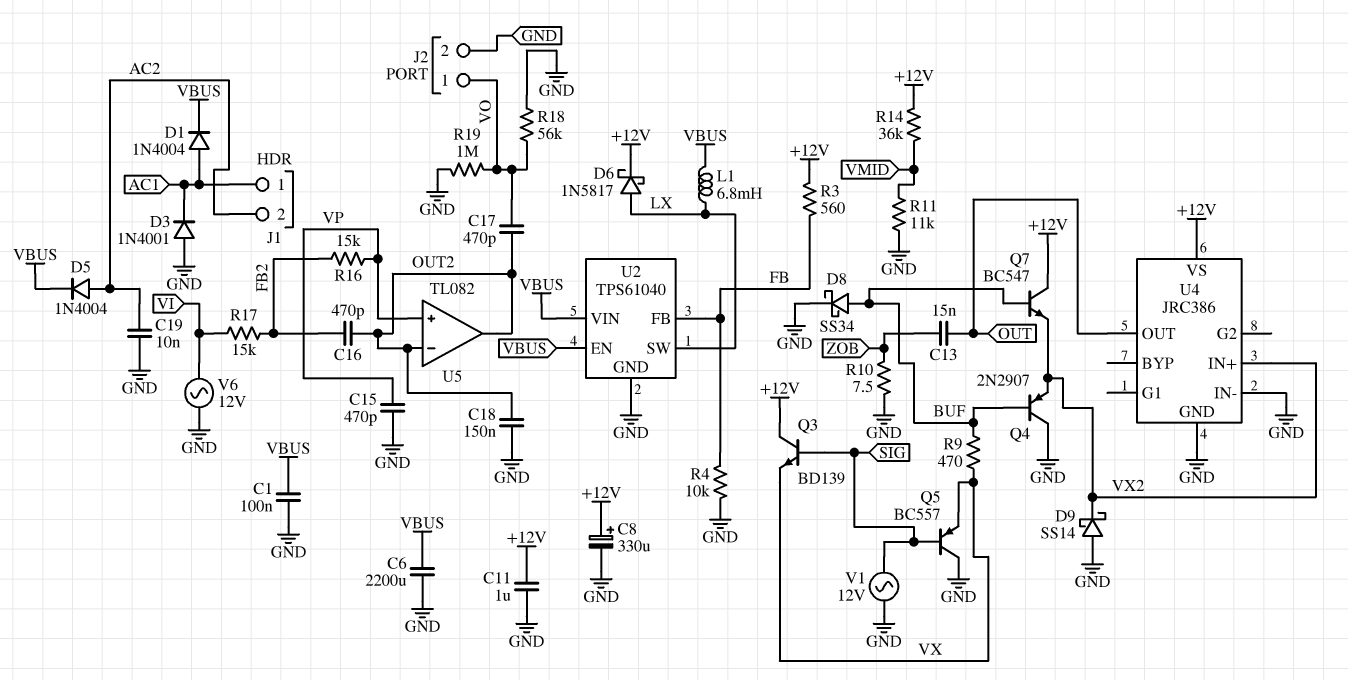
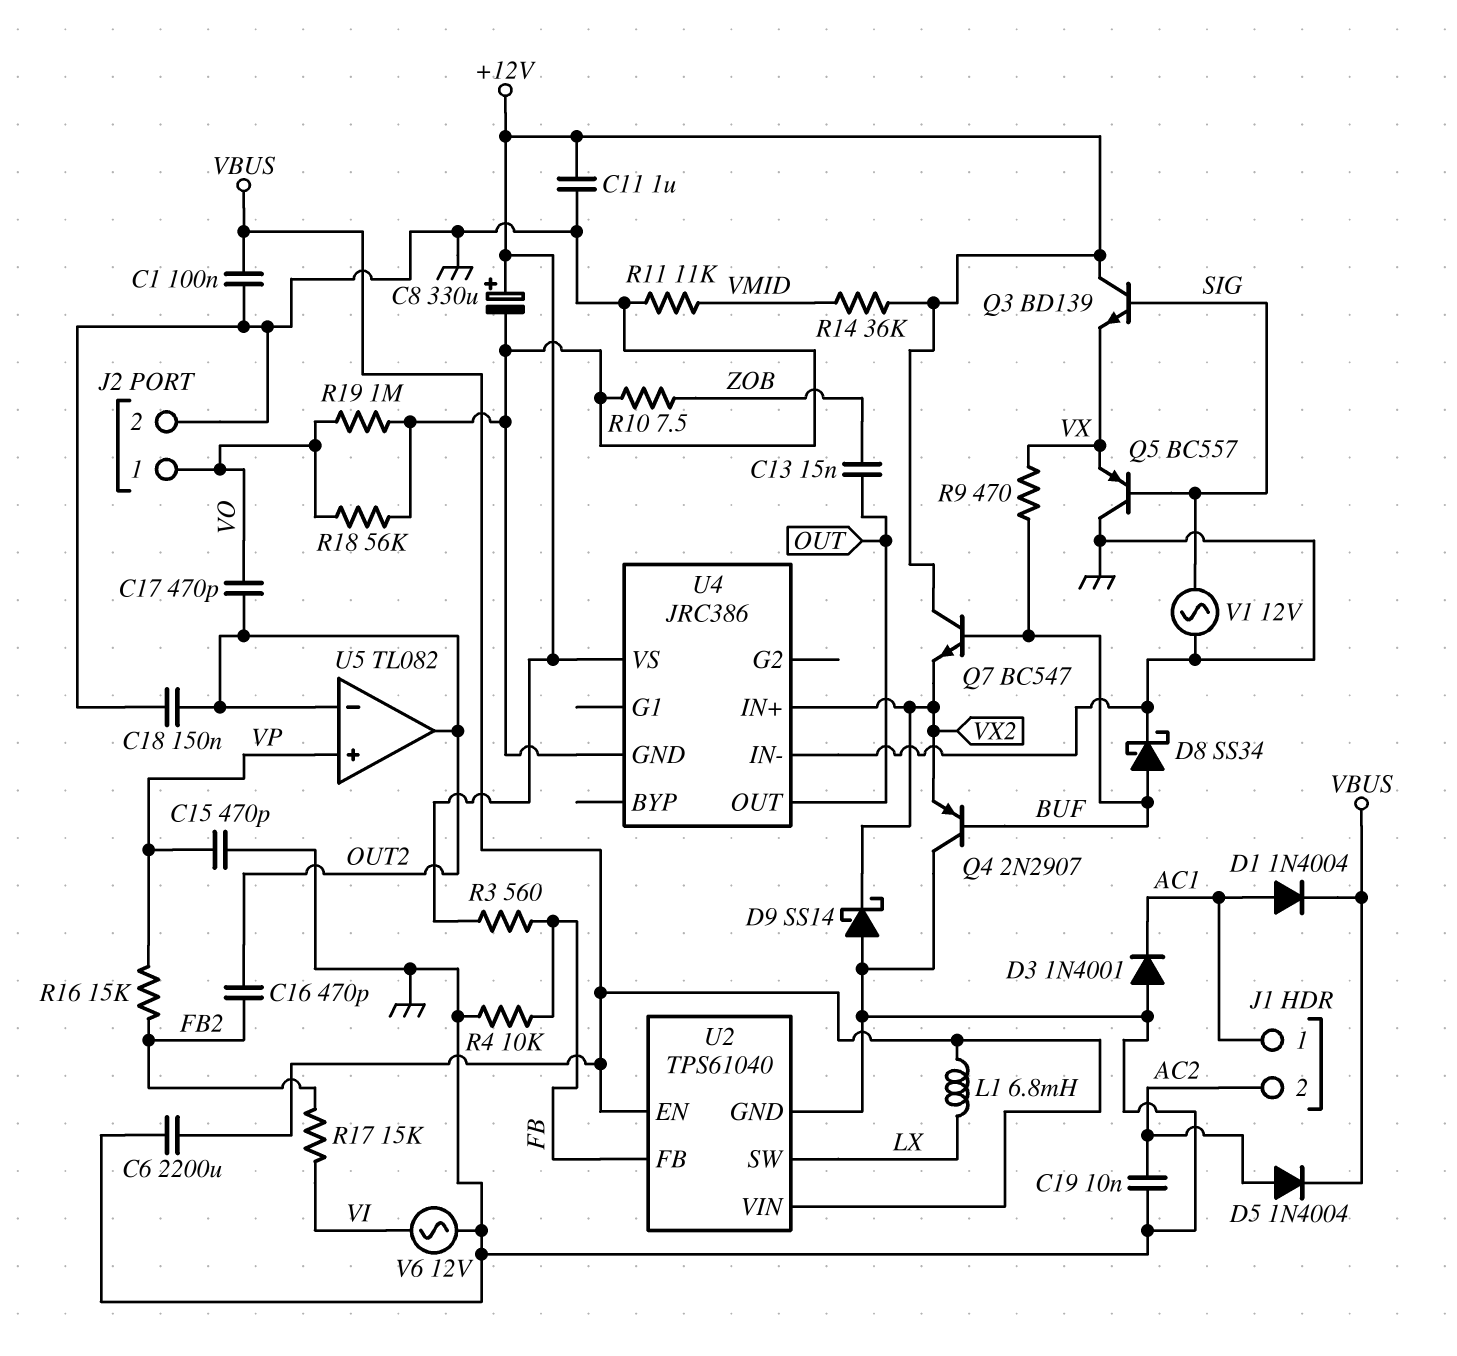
D6: schottky 1N5817 (A LX, K +12V) -> none

